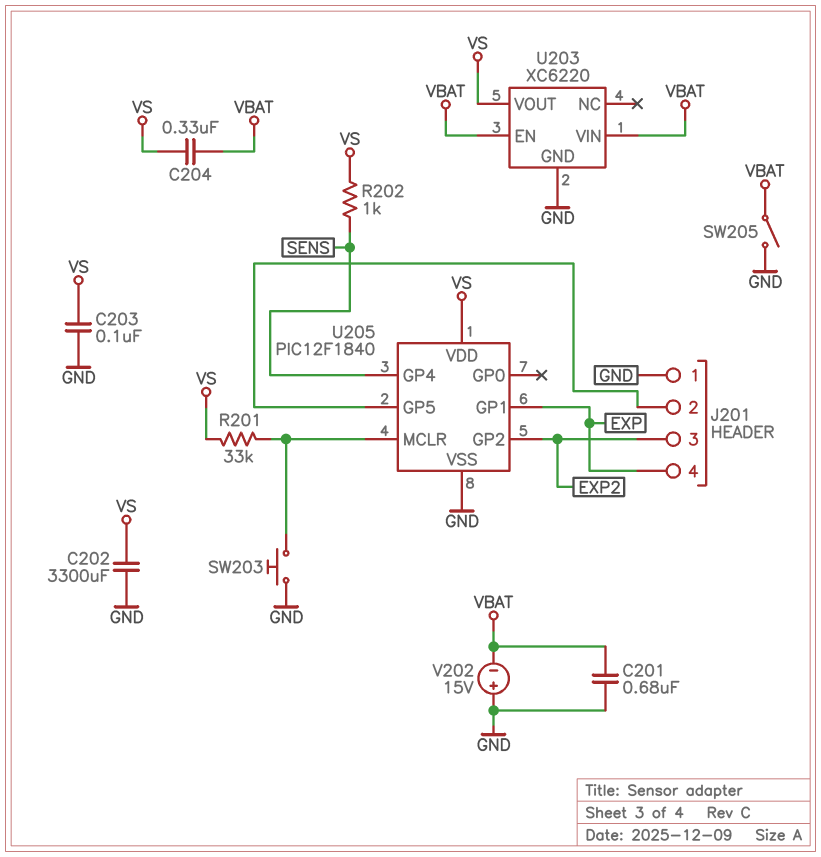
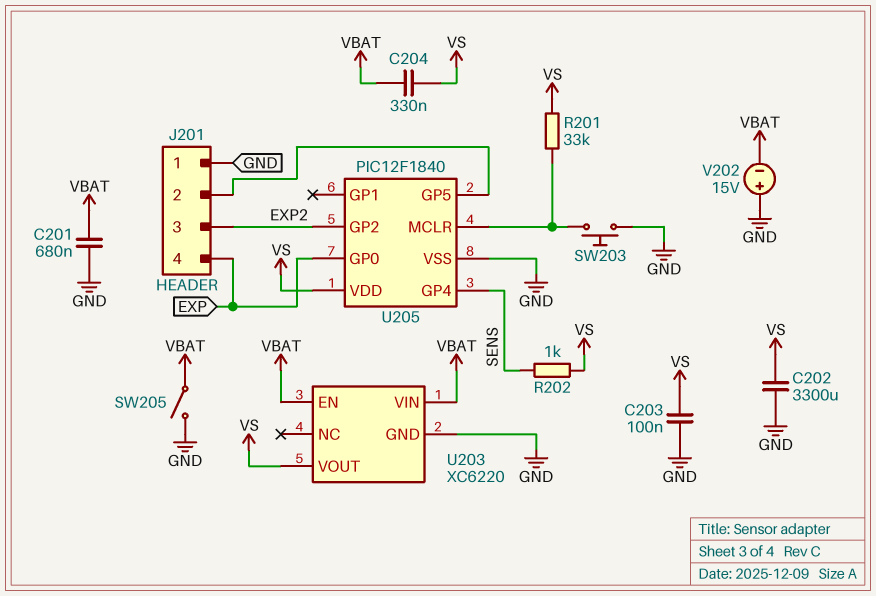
U205 pin GP0: none -> EXP
U205 pin GP1: EXP -> none

